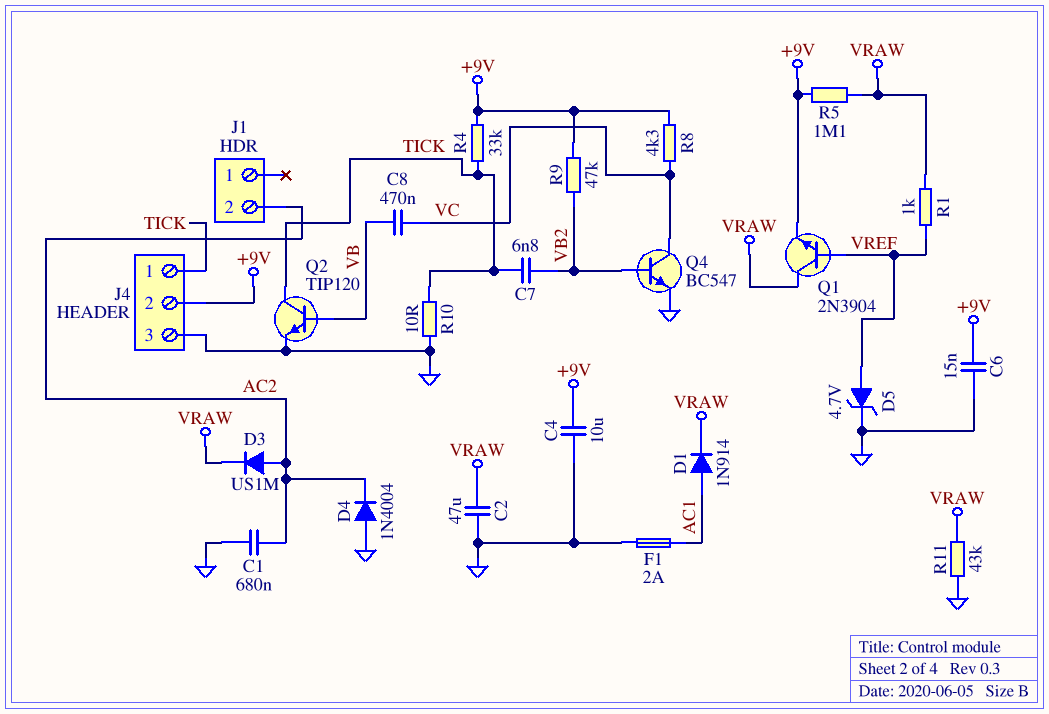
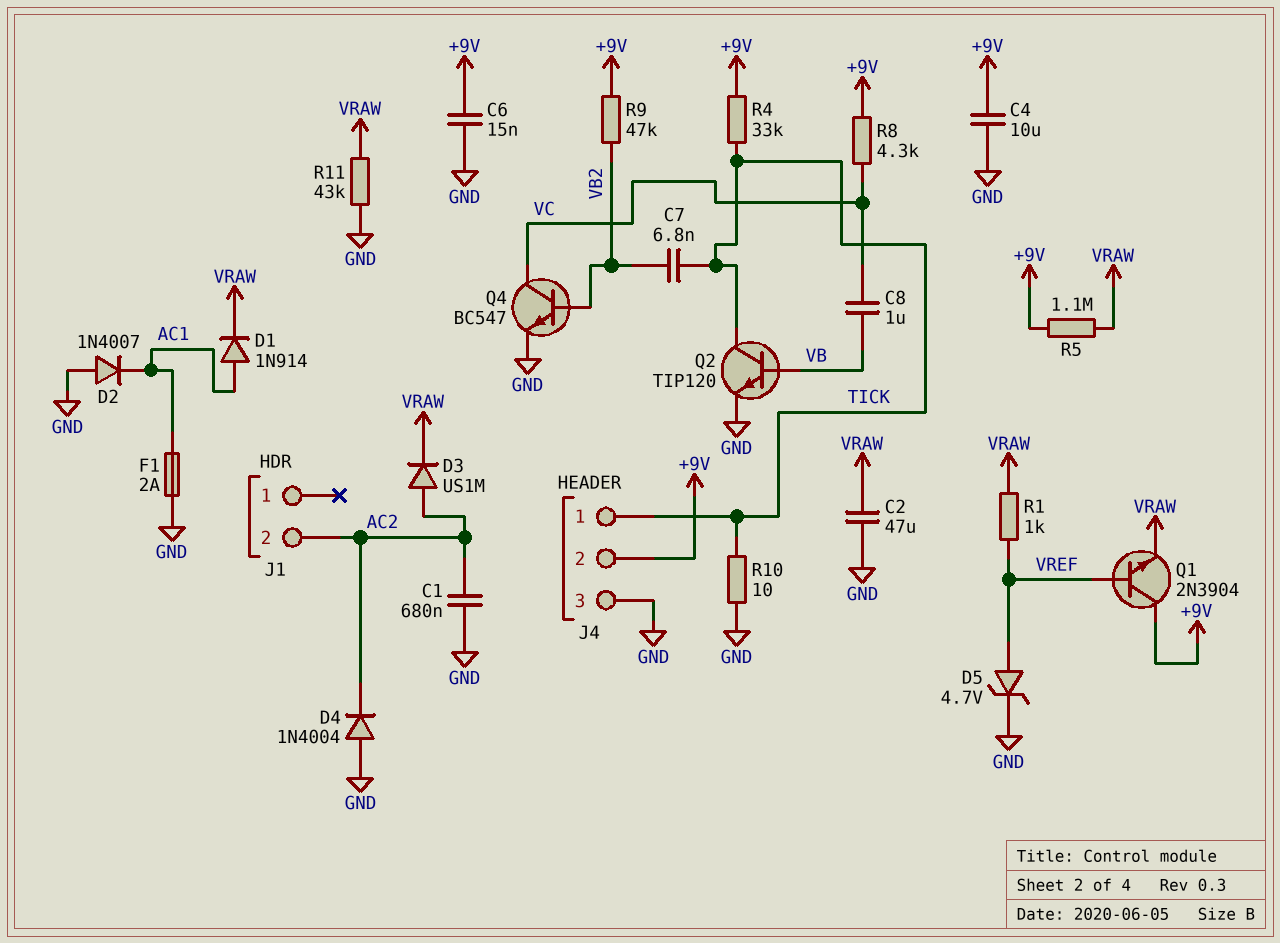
C8: 470nF (VB, VC) -> 1uF (VB, VC)
D2: none -> diode 1N4007 (A GND, K AC1)
Q1: NPN 2N3904 (B VREF, C VRAW, E +9V) -> NPN 2N3904 (B VREF, C +9V, E VRAW)

